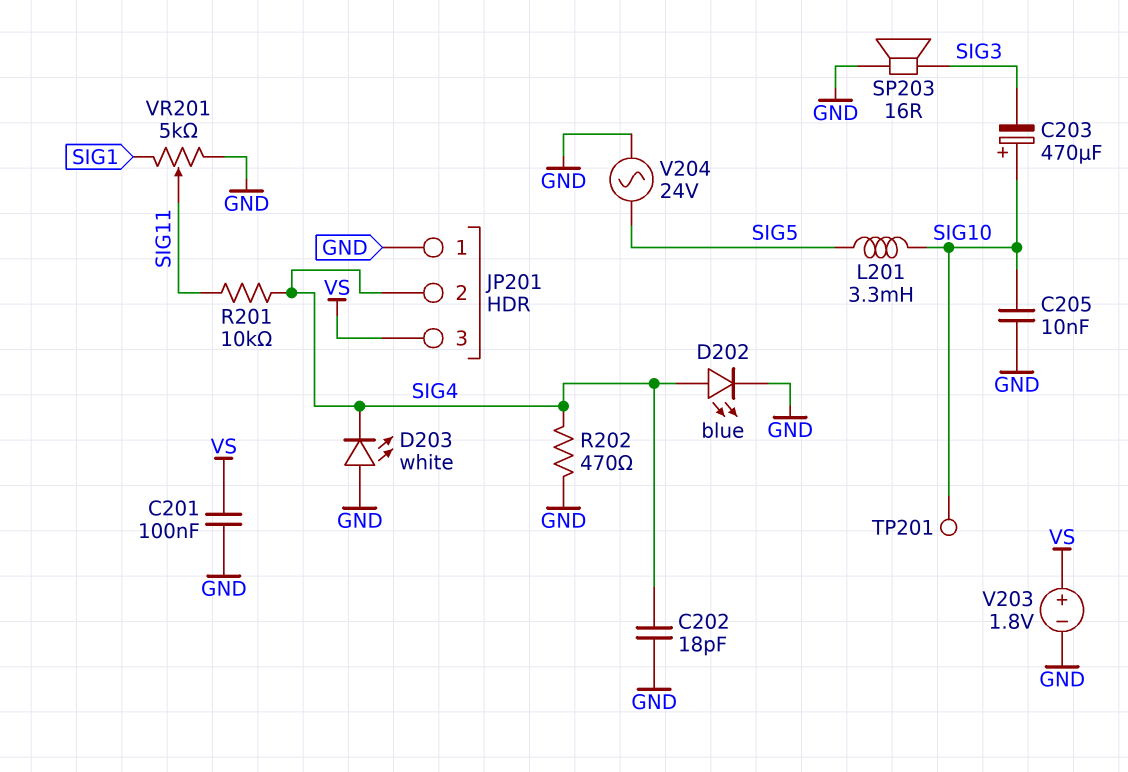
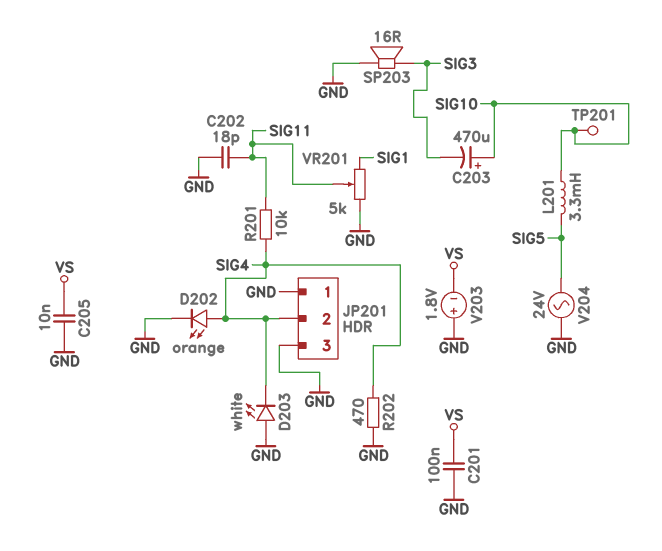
C202: 18pF (GND, SIG4) -> 18pF (GND, SIG11)
C205: 10nF (GND, SIG10) -> 10nF (GND, VS)
D202: LED blue (A SIG4, K GND) -> LED orange (A SIG4, K GND)
JP201 pin 3: VS -> GND
V203: 1.8V (plus VS, minus GND) -> 1.8V (plus GND, minus VS)

